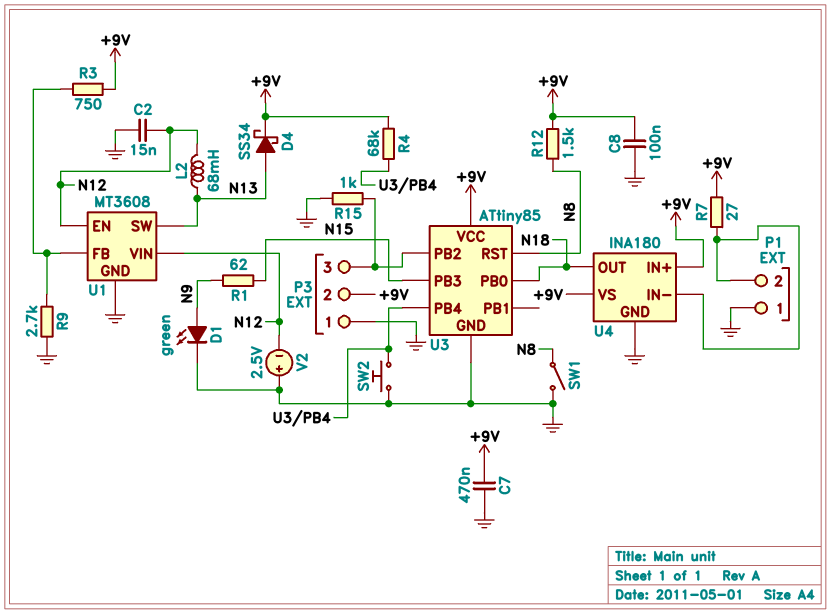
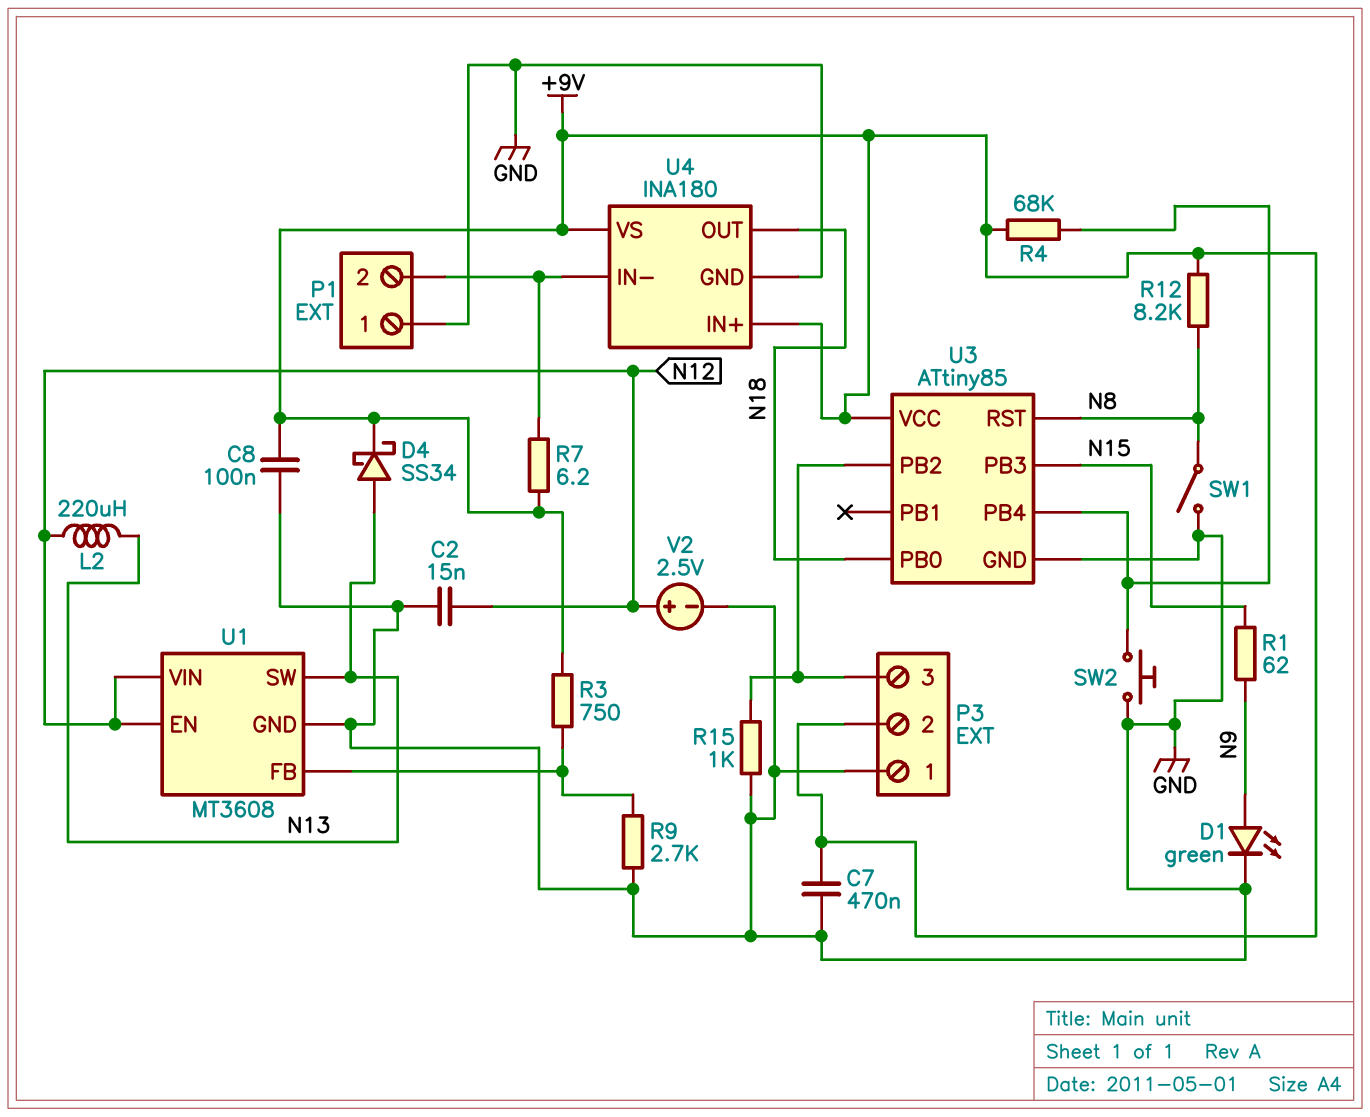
L2: 68mH (N12, N13) -> 220uH (N12, N13)
R7: 27 (+9V, P1/2) -> 6.2 (+9V, P1/2)
R12: 1.5k (+9V, N8) -> 8.2k (+9V, N8)
V2: 2.5V (plus GND, minus N12) -> 2.5V (plus N12, minus GND)

